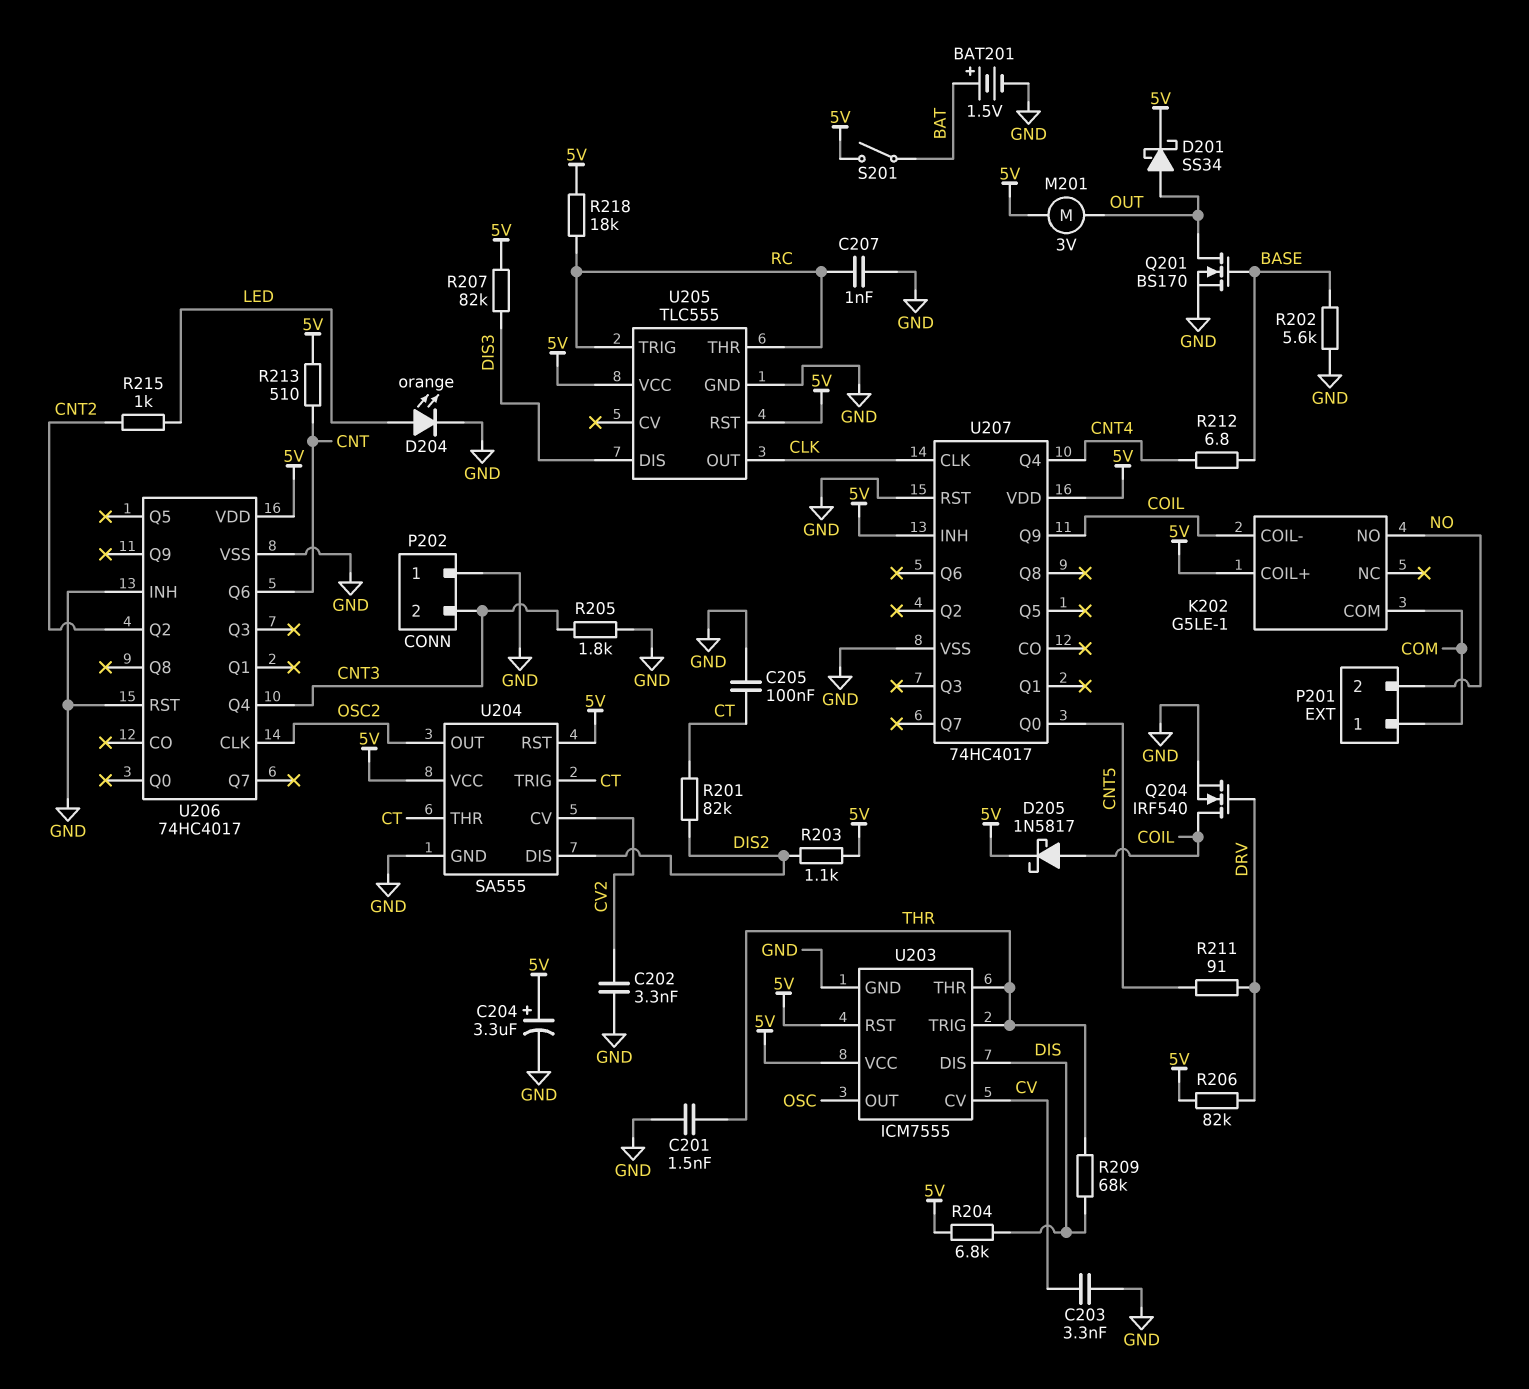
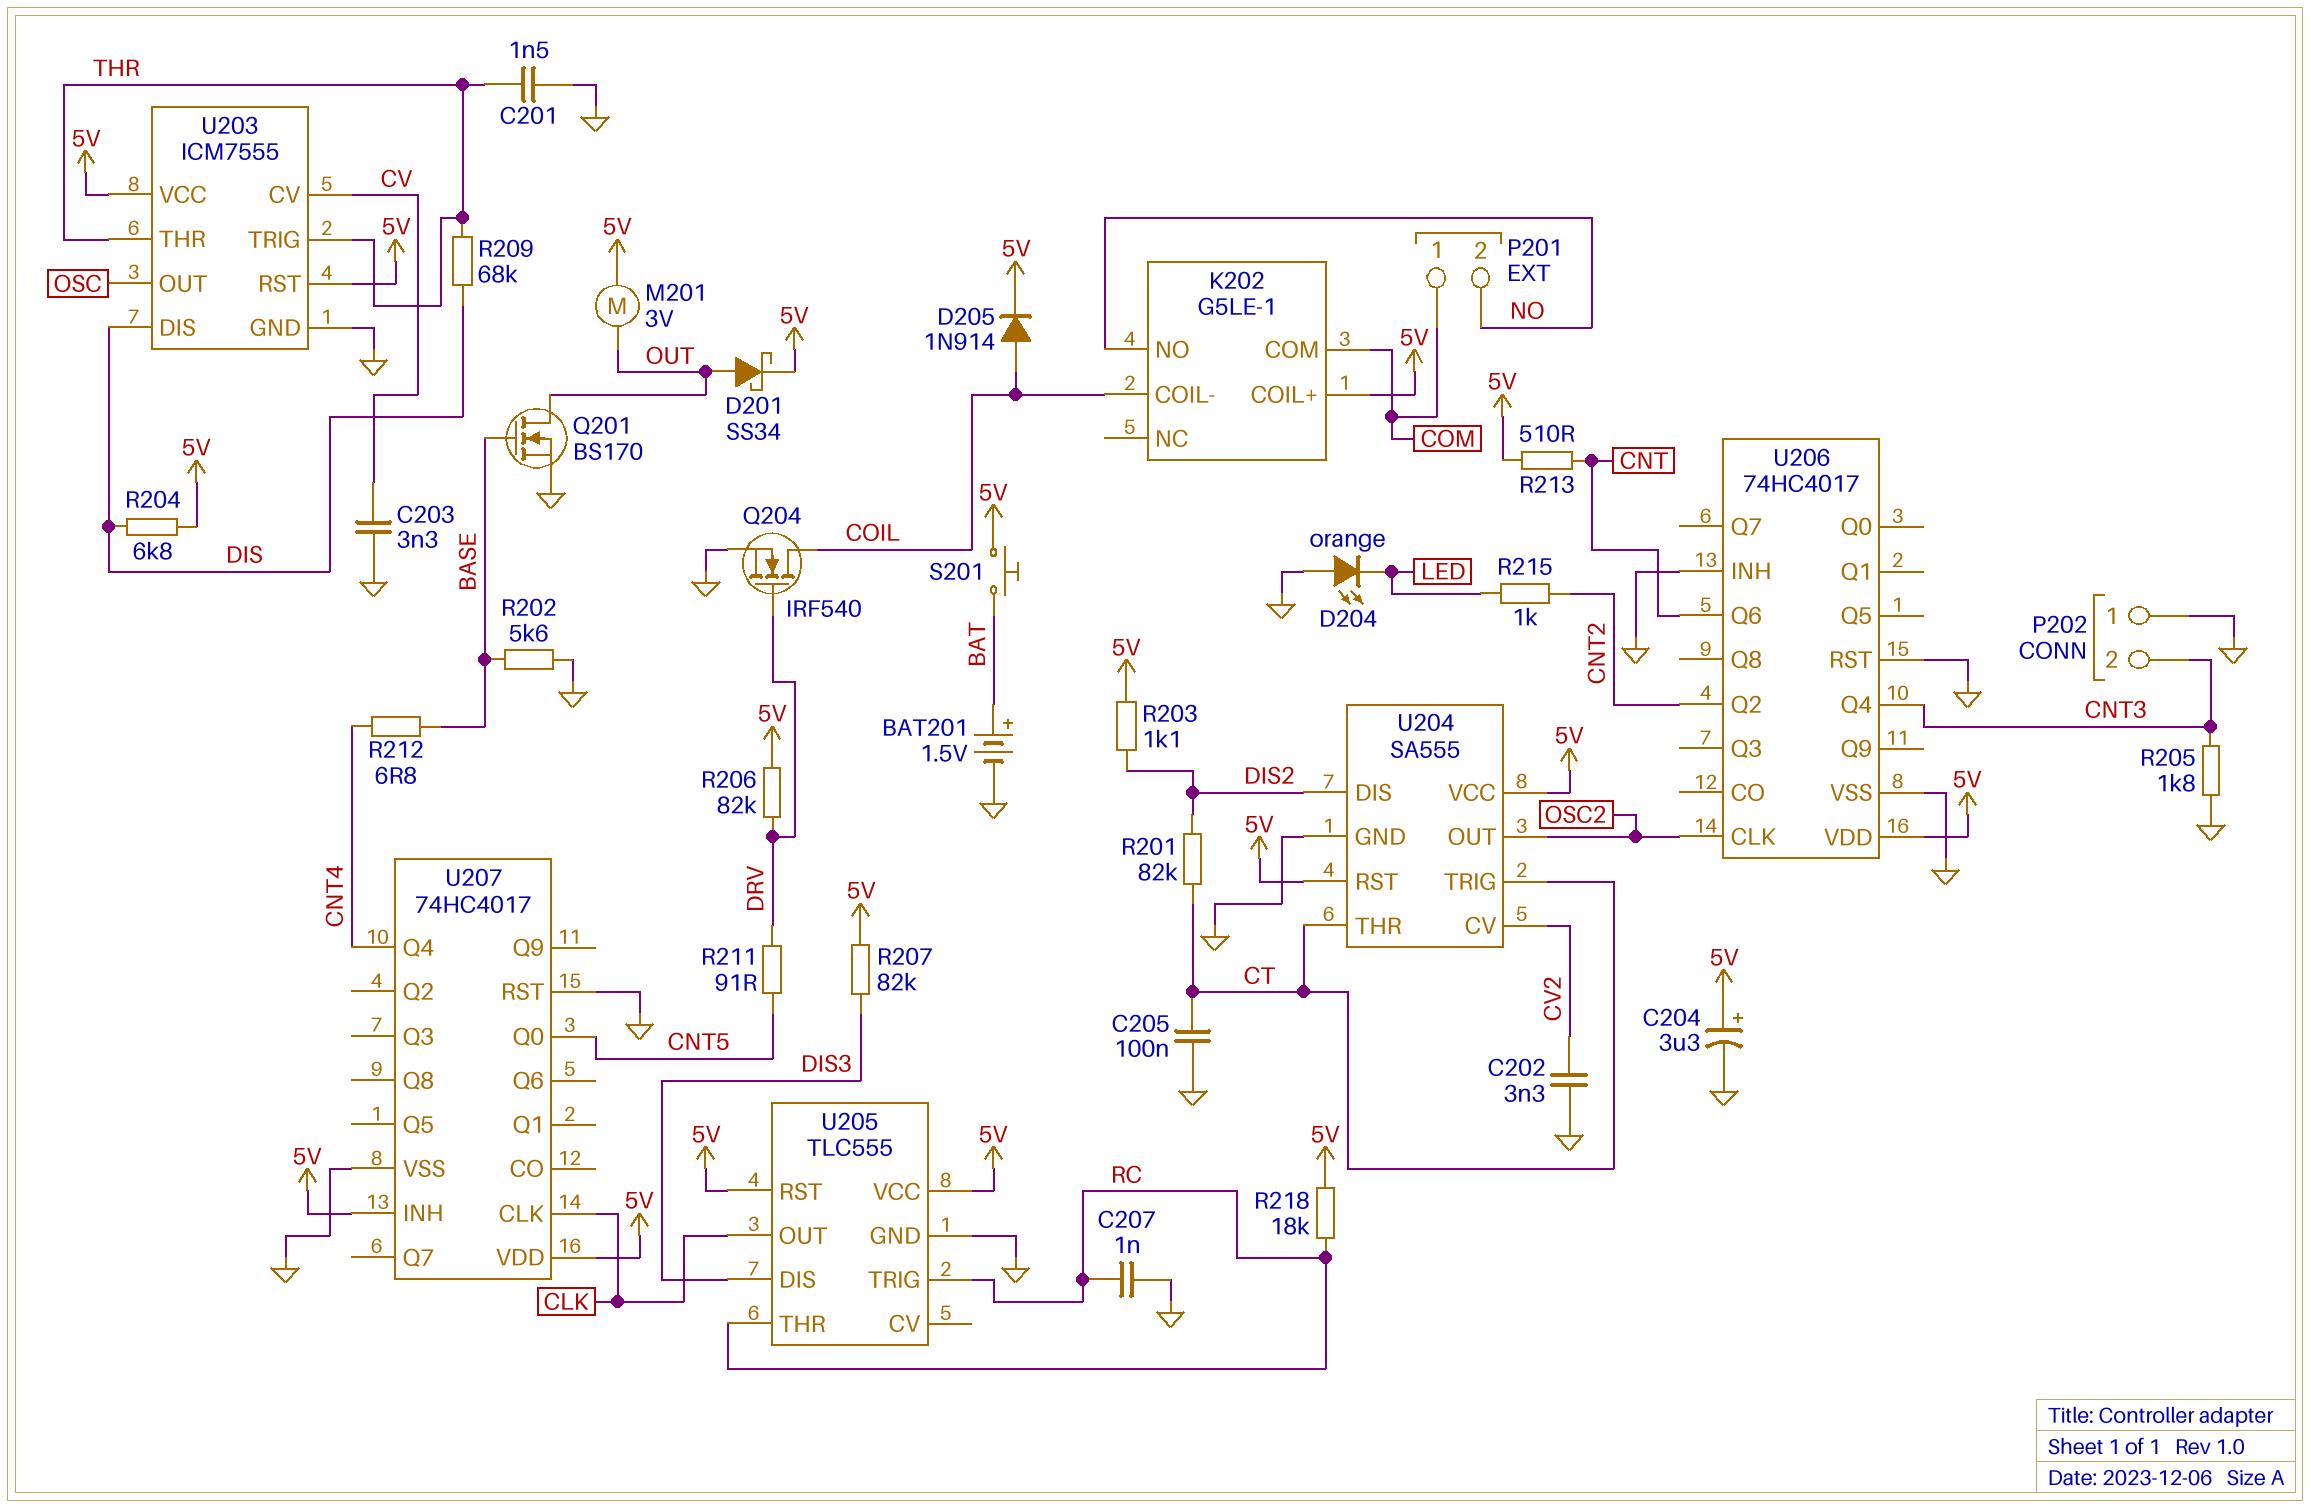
D204: LED orange (A LED, K GND) -> LED orange (A GND, K LED)
D205: schottky 1N5817 (A COIL, K 5V) -> diode 1N914 (A COIL, K 5V)
S201: switch (5V, BAT) -> button (5V, BAT)
U207 pin Q9: COIL -> none

